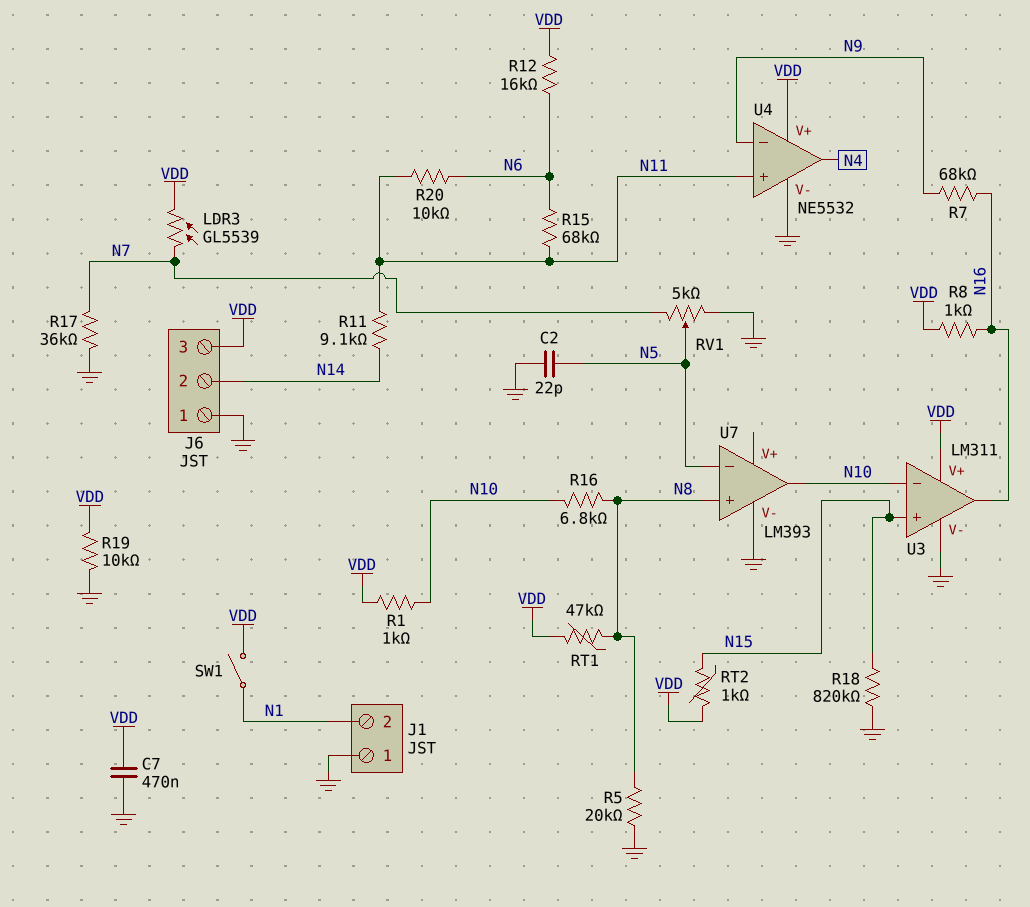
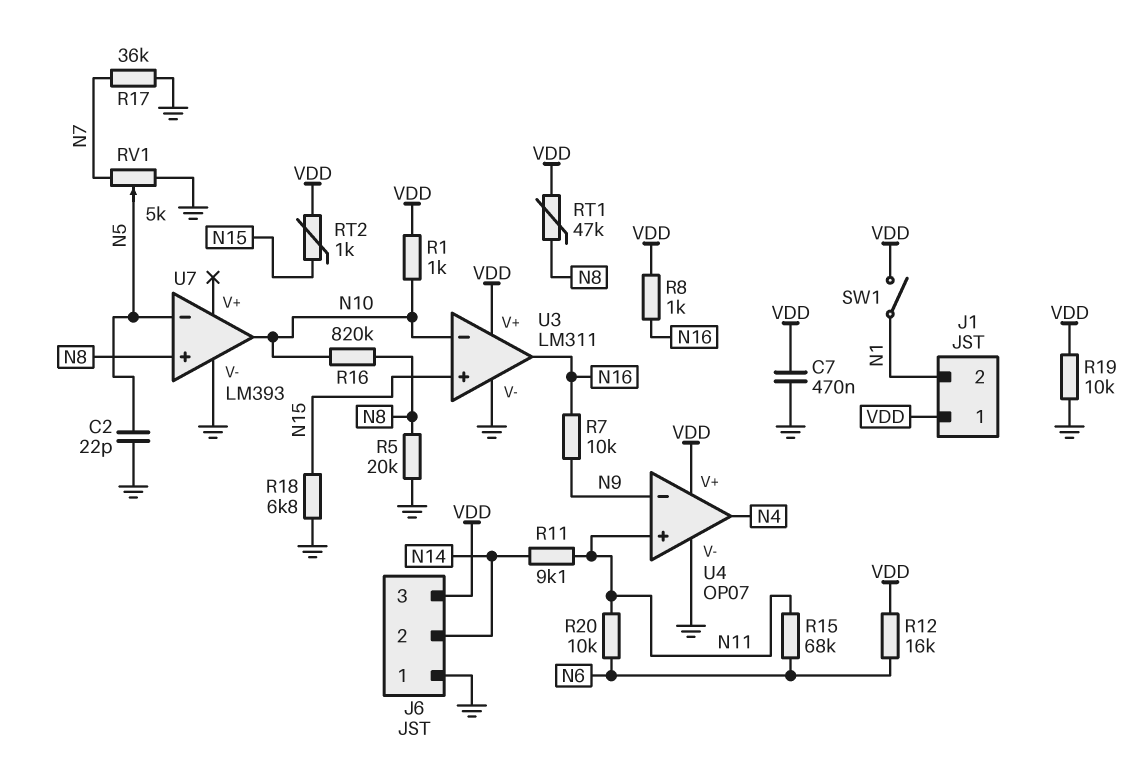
J1 pin 1: GND -> VDD
LDR3: GL5539 (N7, VDD) -> none
R7: 68k (N9, N16) -> 10k (N9, N16)
R16: 6.8k (N8, N10) -> 820k (N8, N10)
R18: 820k (GND, N15) -> 6.8k (GND, N15)
U4: NE5532 -> OP07

